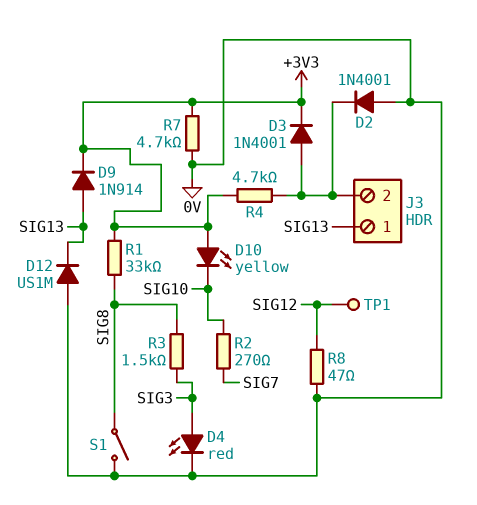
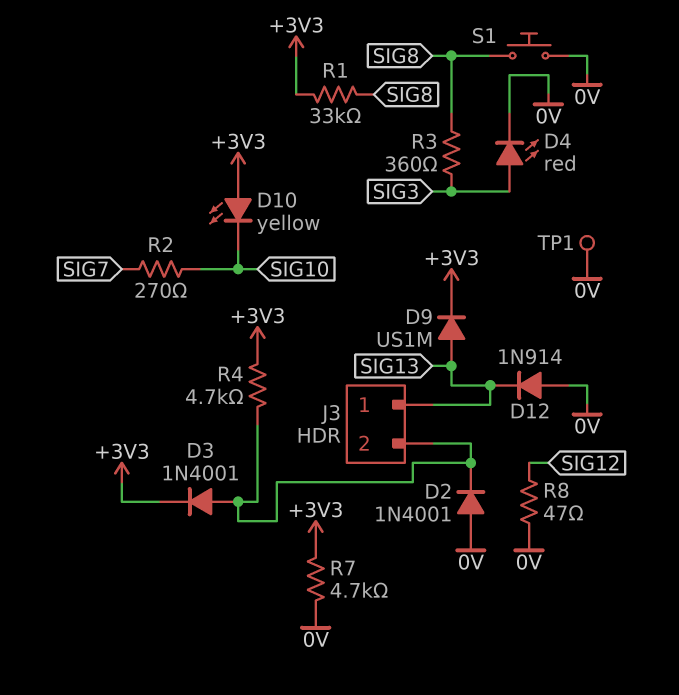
D9: diode 1N914 (A SIG13, K +3V3) -> diode US1M (A SIG13, K +3V3)
D12: diode US1M (A 0V, K SIG13) -> diode 1N914 (A 0V, K SIG13)
R3: 1.5k (SIG3, SIG8) -> 360 (SIG3, SIG8)
S1: switch (0V, SIG8) -> button (0V, SIG8)
TP1: test point (SIG12) -> test point (0V)

